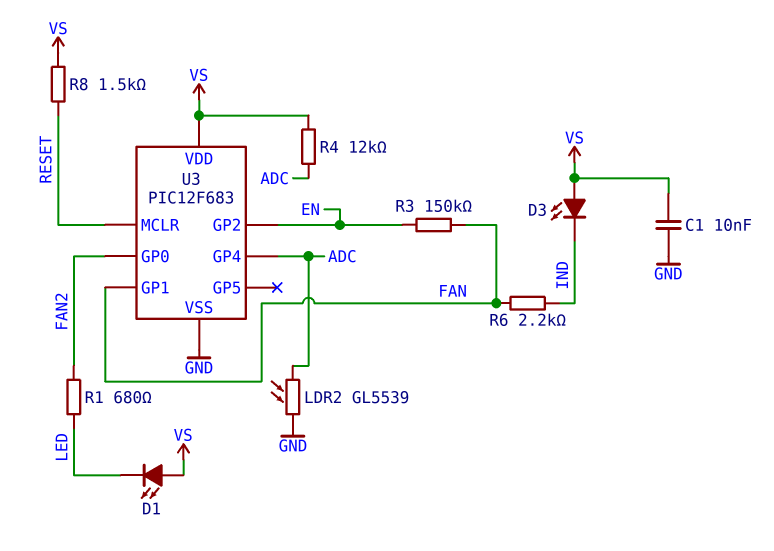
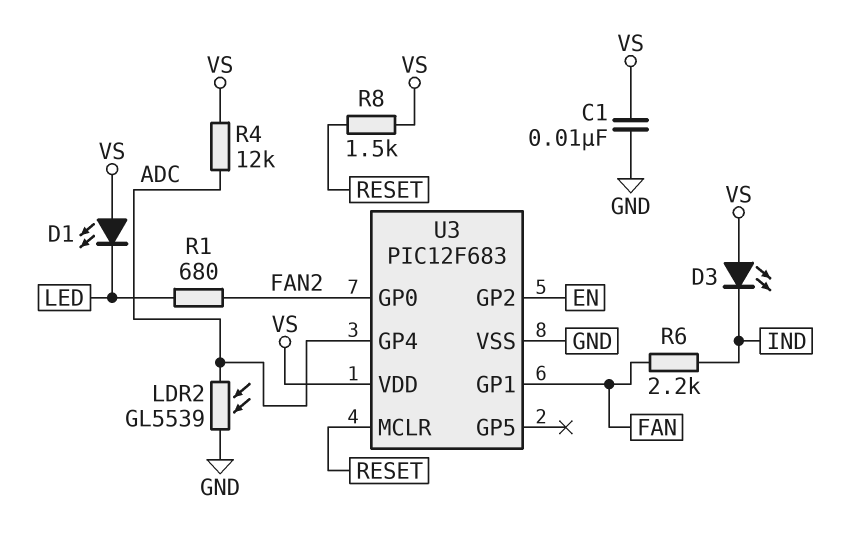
R3: 150k (EN, FAN) -> none

